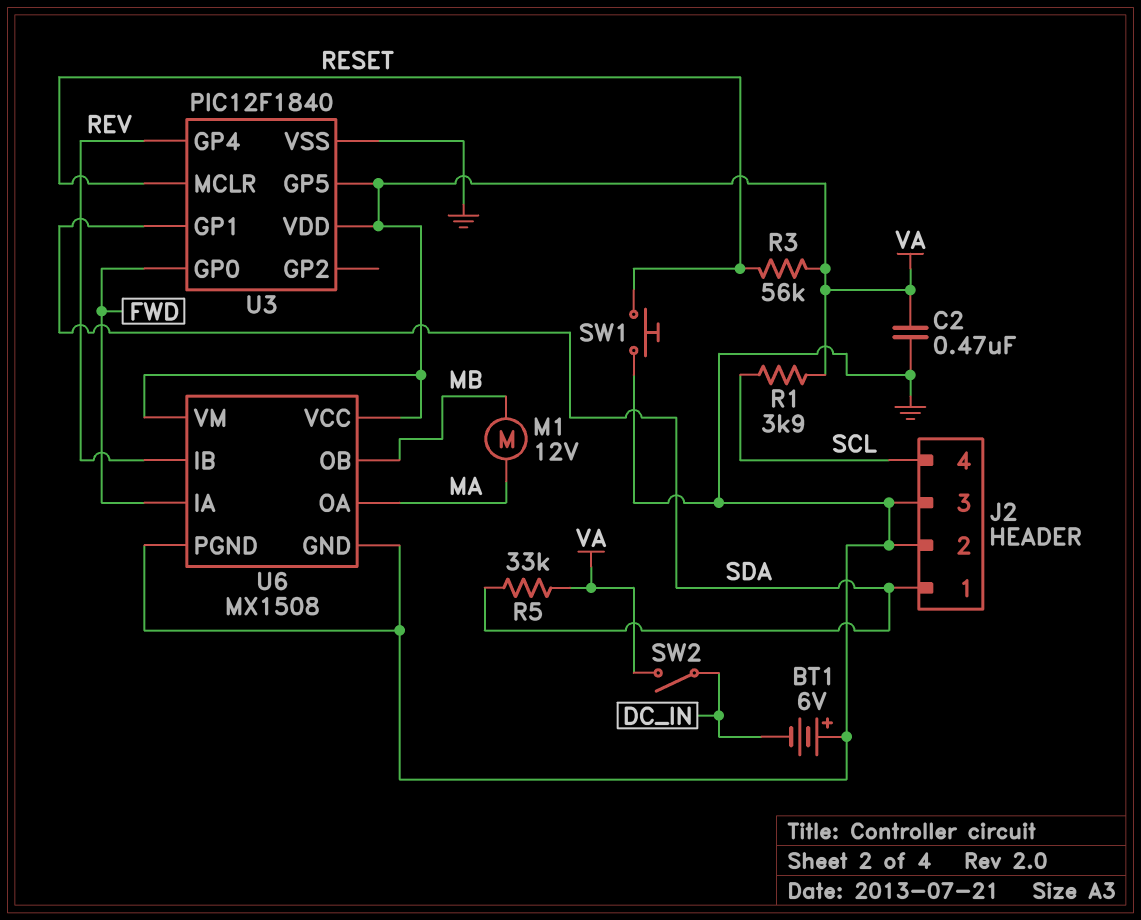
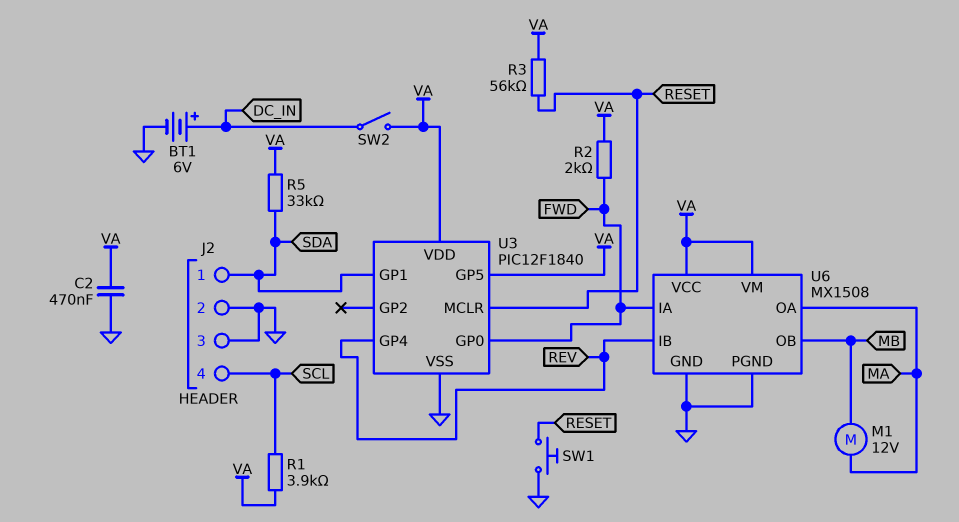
BT1: 6V (plus GND, minus DC_IN) -> 6V (plus DC_IN, minus GND)
R2: none -> 2k (FWD, VA)

